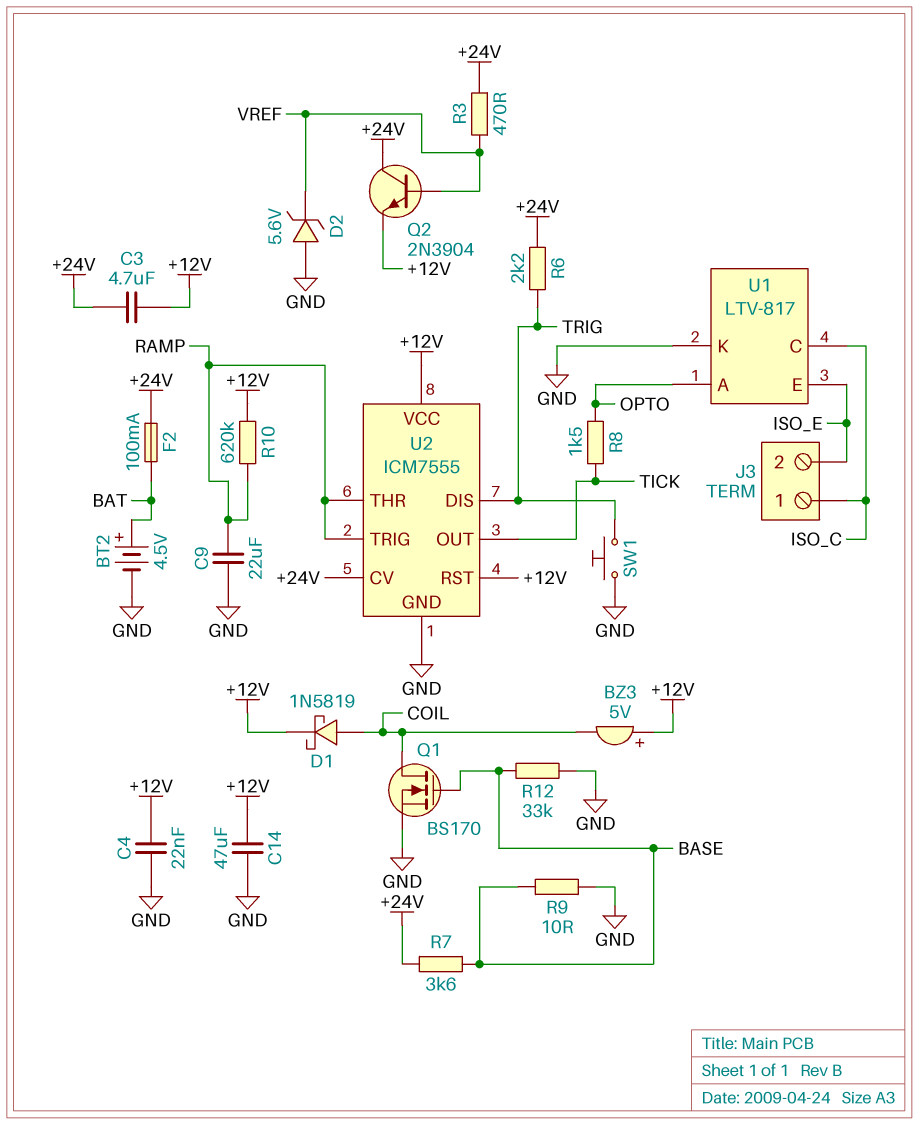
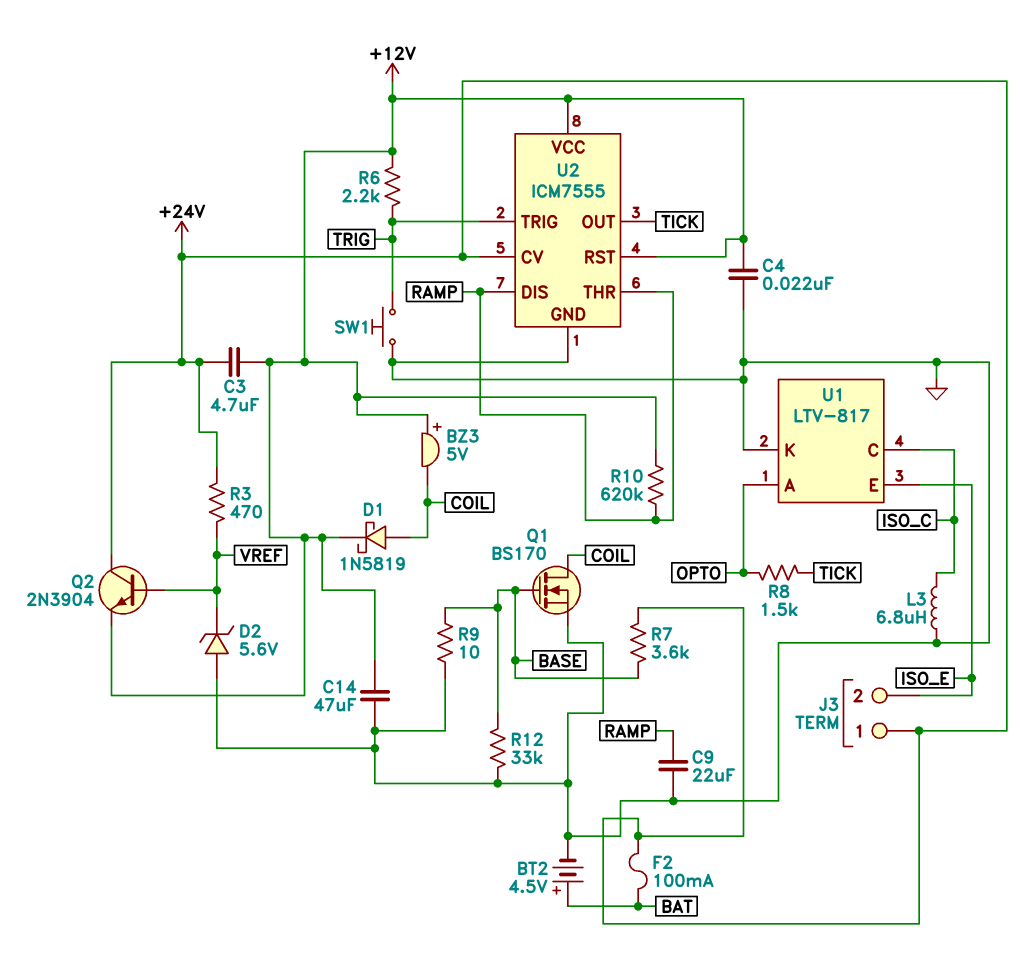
J3 pin 1: ISO_C -> +24V
L3: none -> 6.8uH (GND, ISO_C)
R6: 2.2k (+24V, TRIG) -> 2.2k (+12V, TRIG)
U2 pin DIS: TRIG -> RAMP
U2 pin TRIG: RAMP -> TRIG

